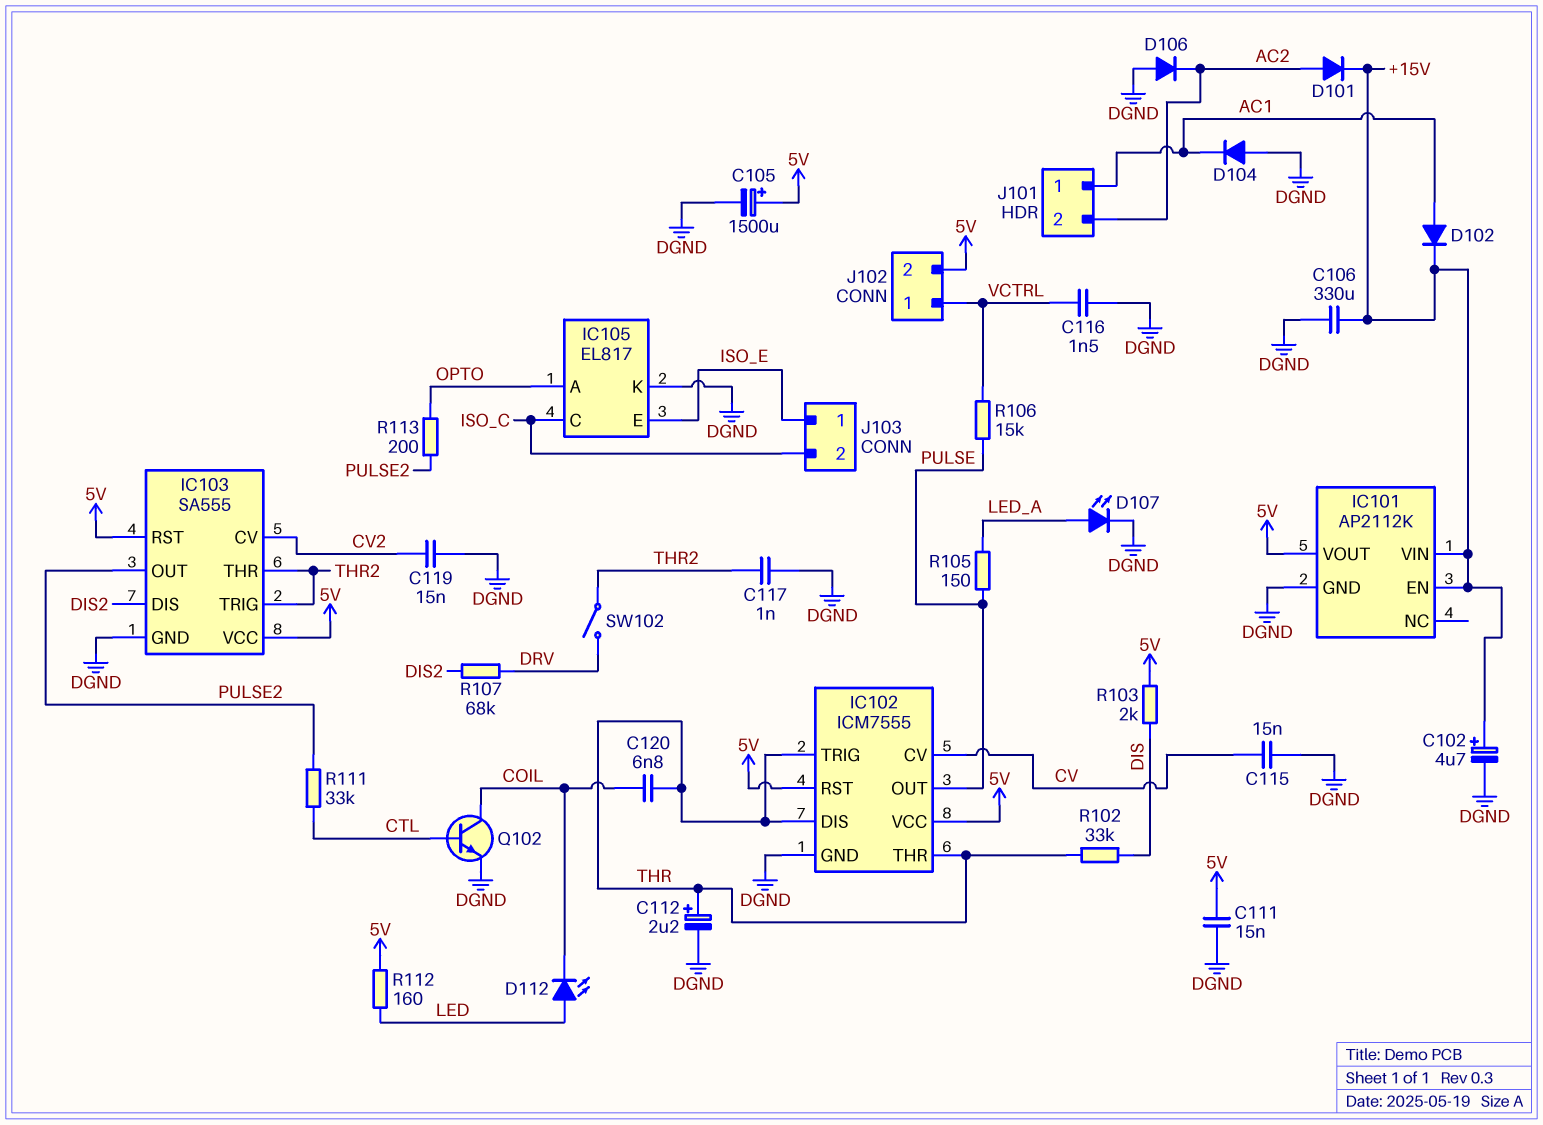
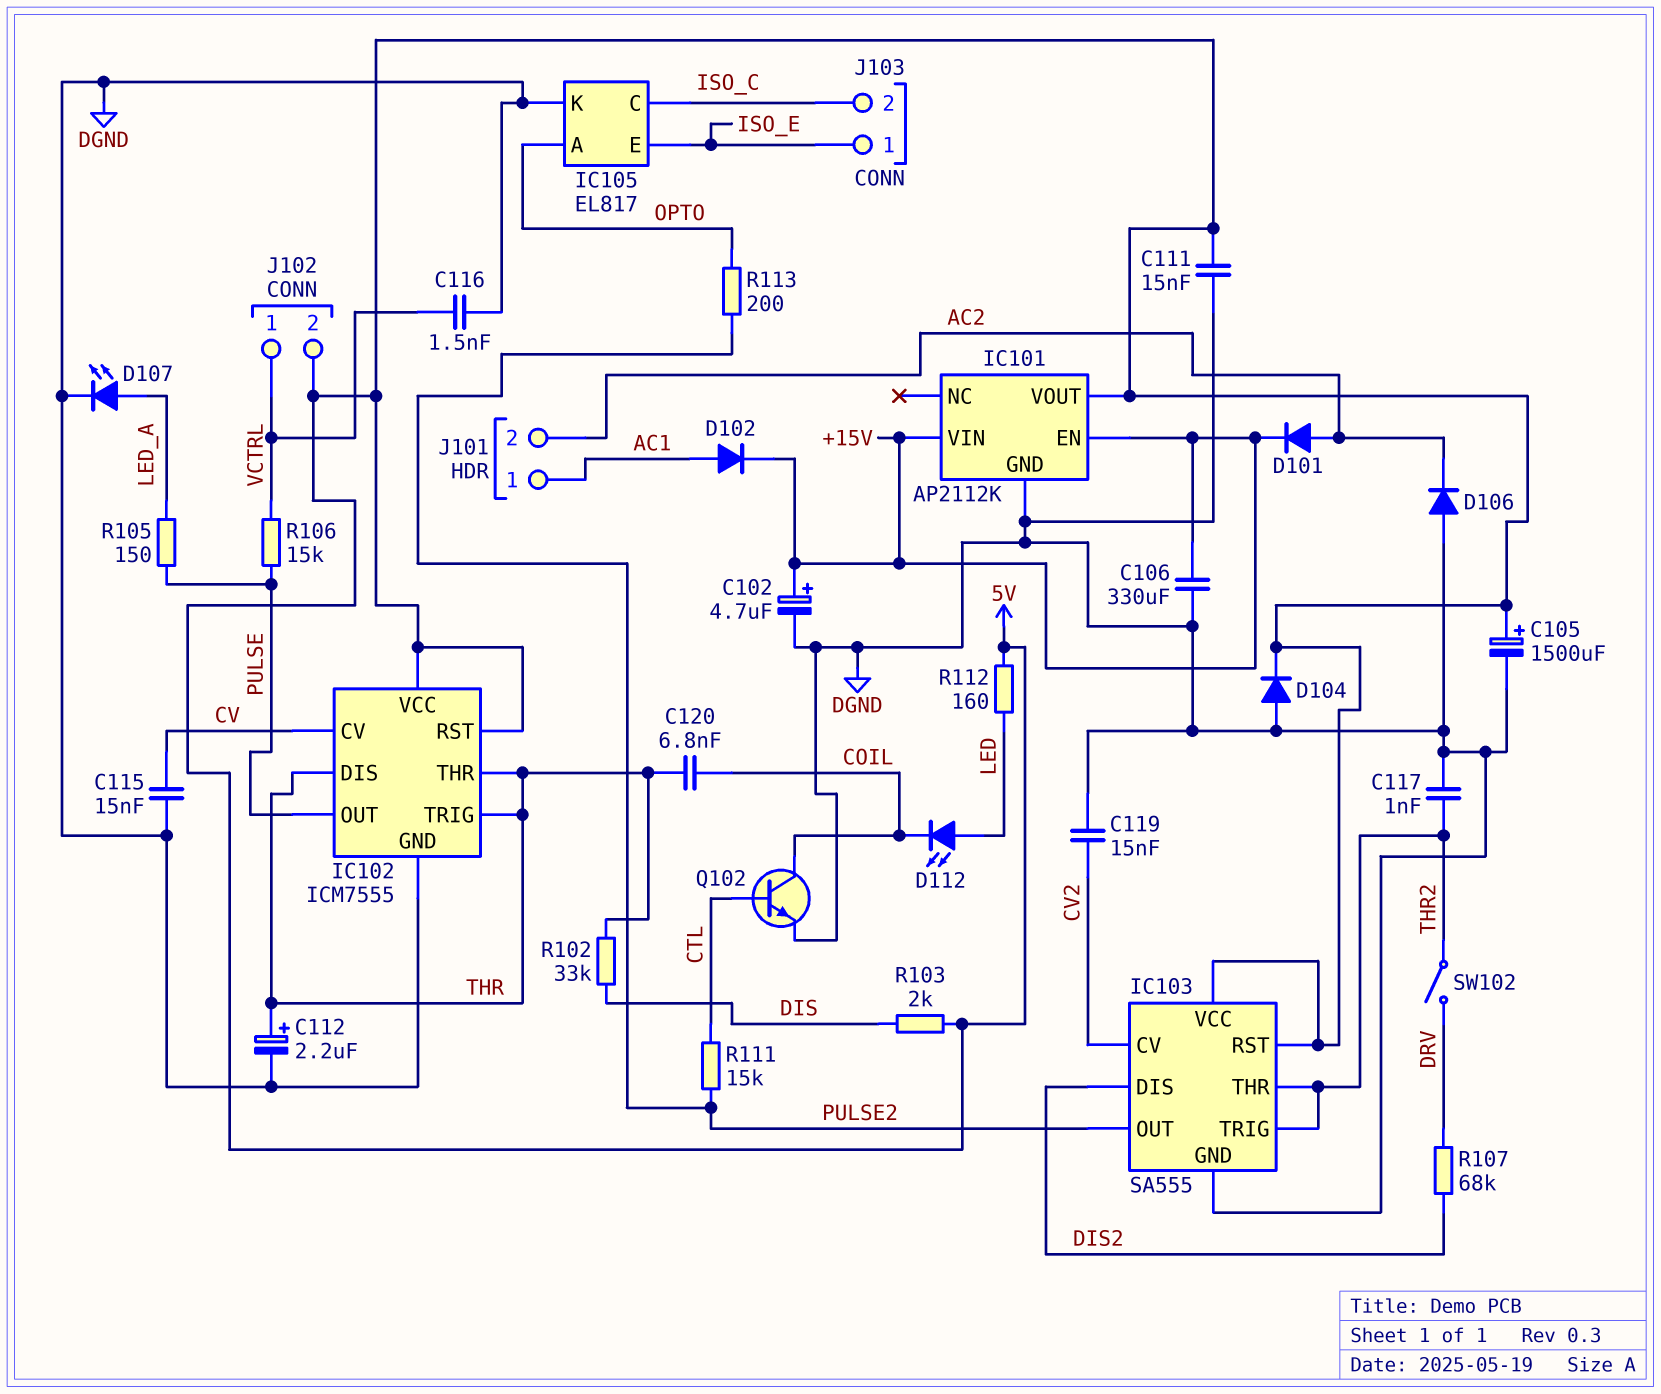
D104: diode (A DGND, K AC1) -> diode (A DGND, K 5V)
R111: 33k (CTL, PULSE2) -> 15k (CTL, PULSE2)

